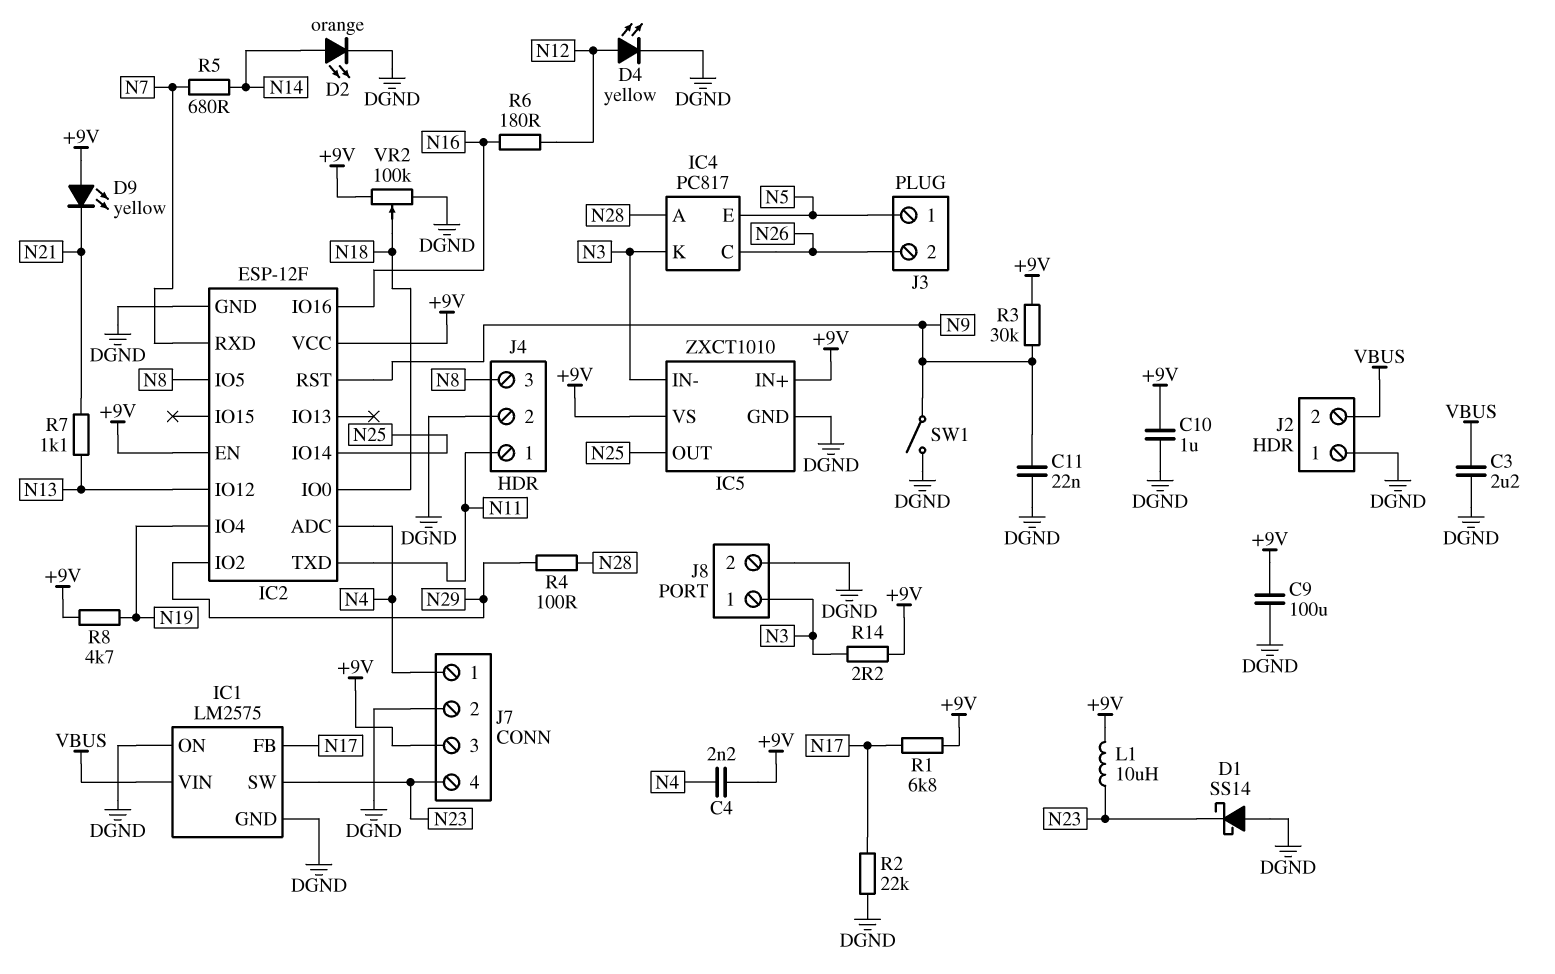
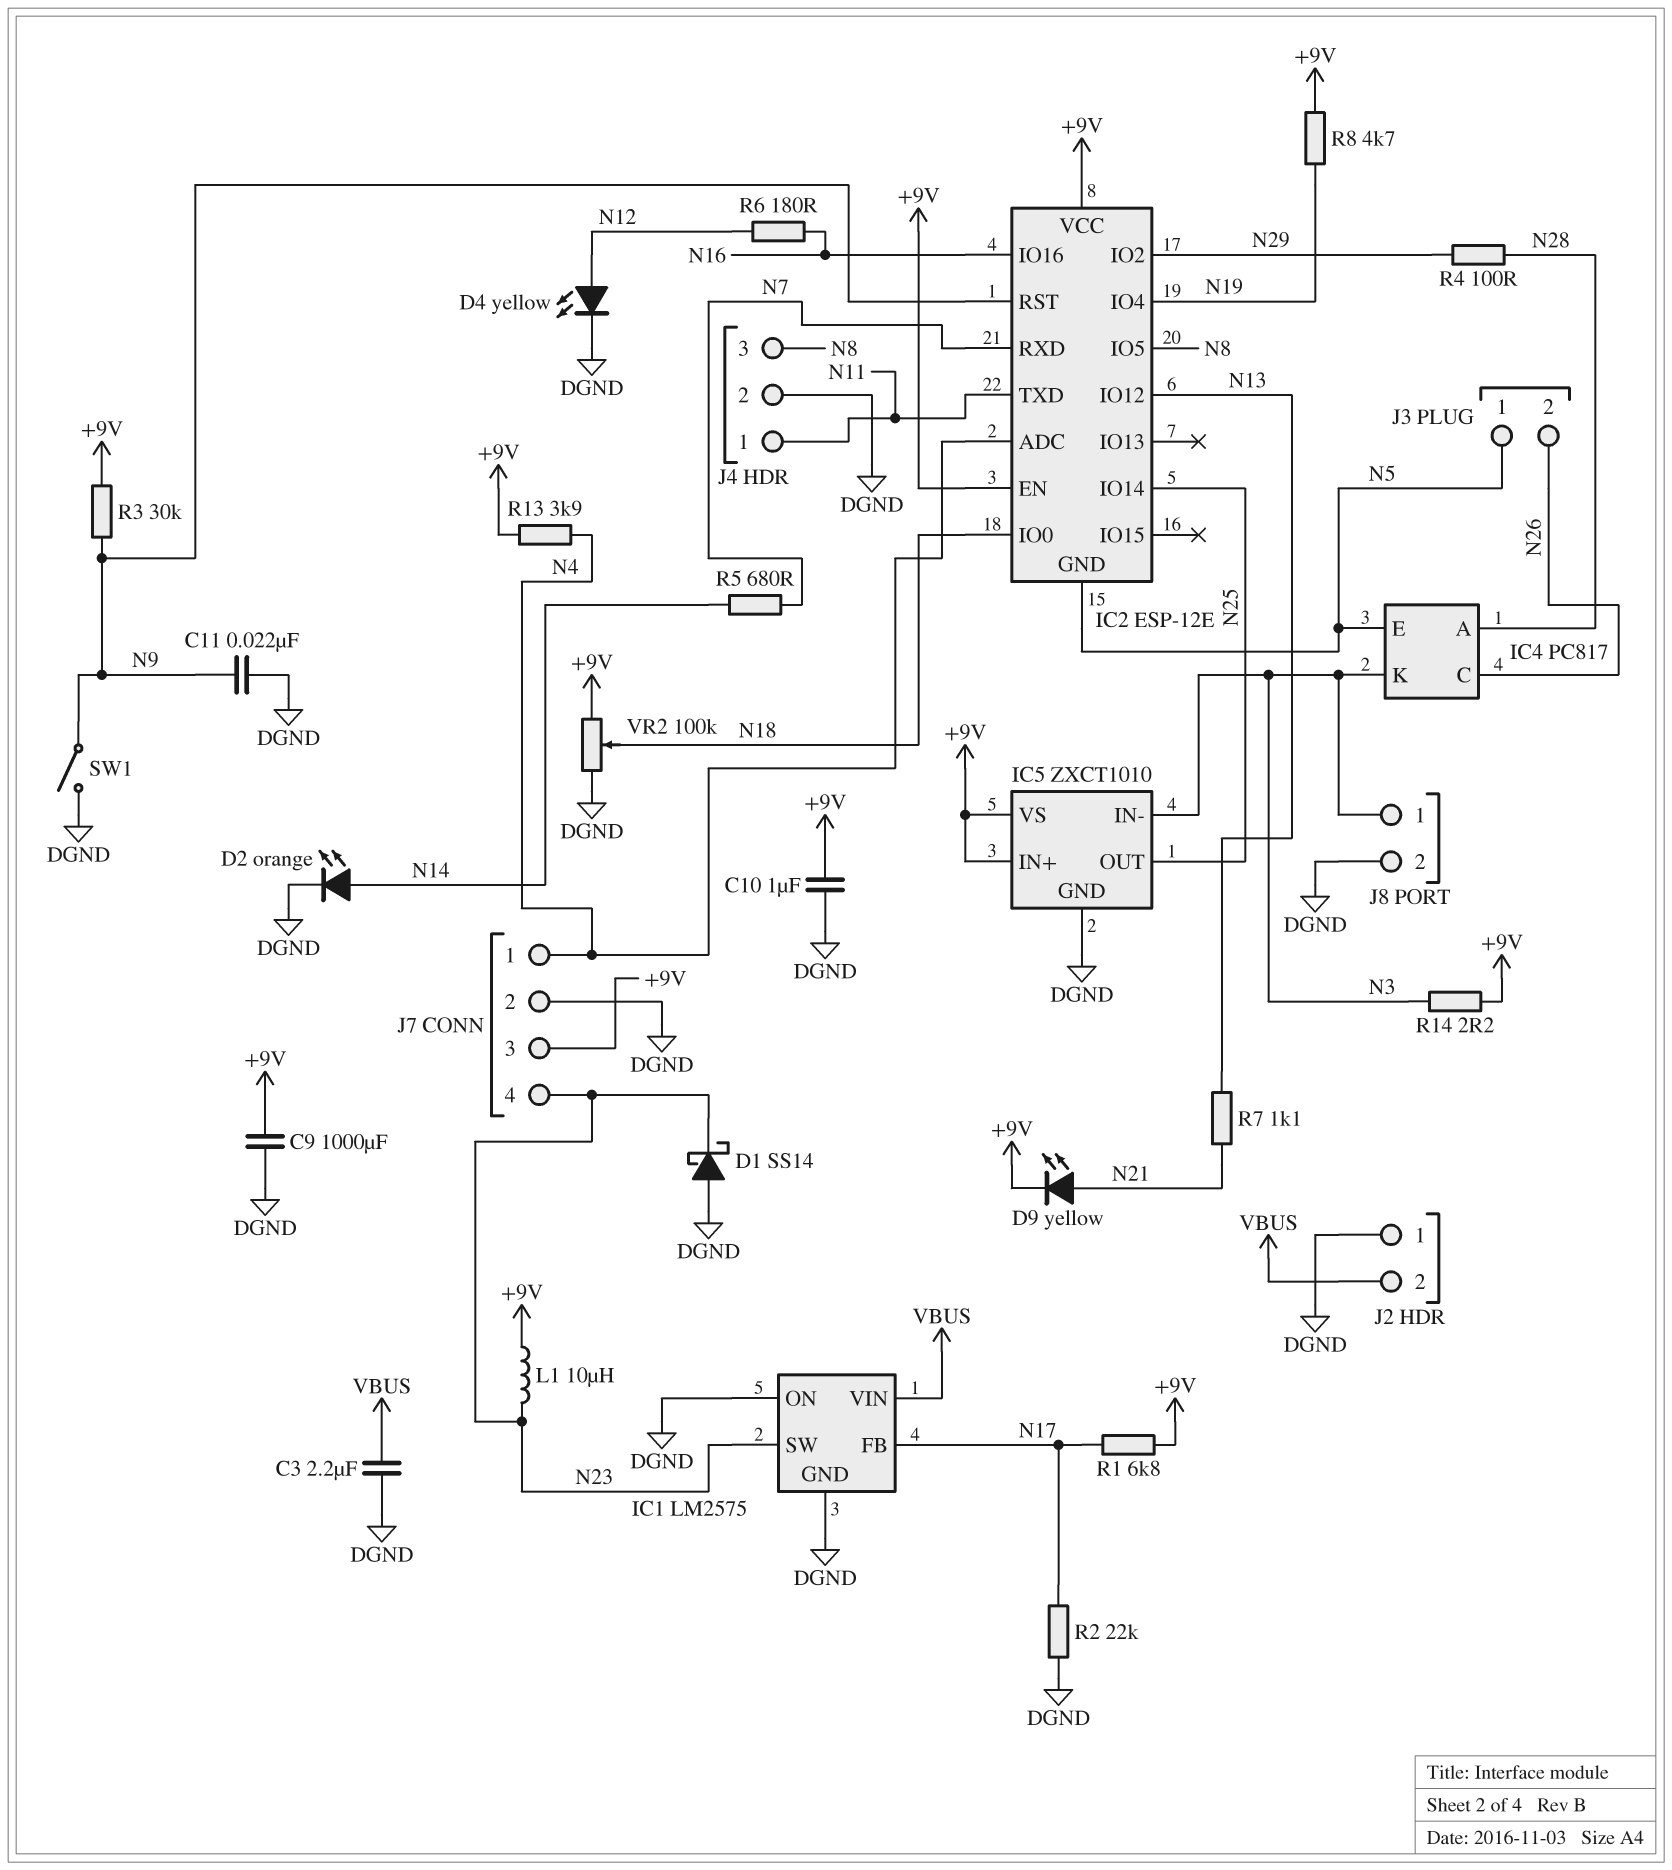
C4: 2.2nF (+9V, N4) -> none
C9: 100uF (+9V, DGND) -> 1000uF (+9V, DGND)
D9: LED yellow (A +9V, K N21) -> LED yellow (A N21, K +9V)
IC2: ESP-12F -> ESP-12E
IC2 pin GND: DGND -> N5
R13: none -> 3.9k (+9V, N4)

